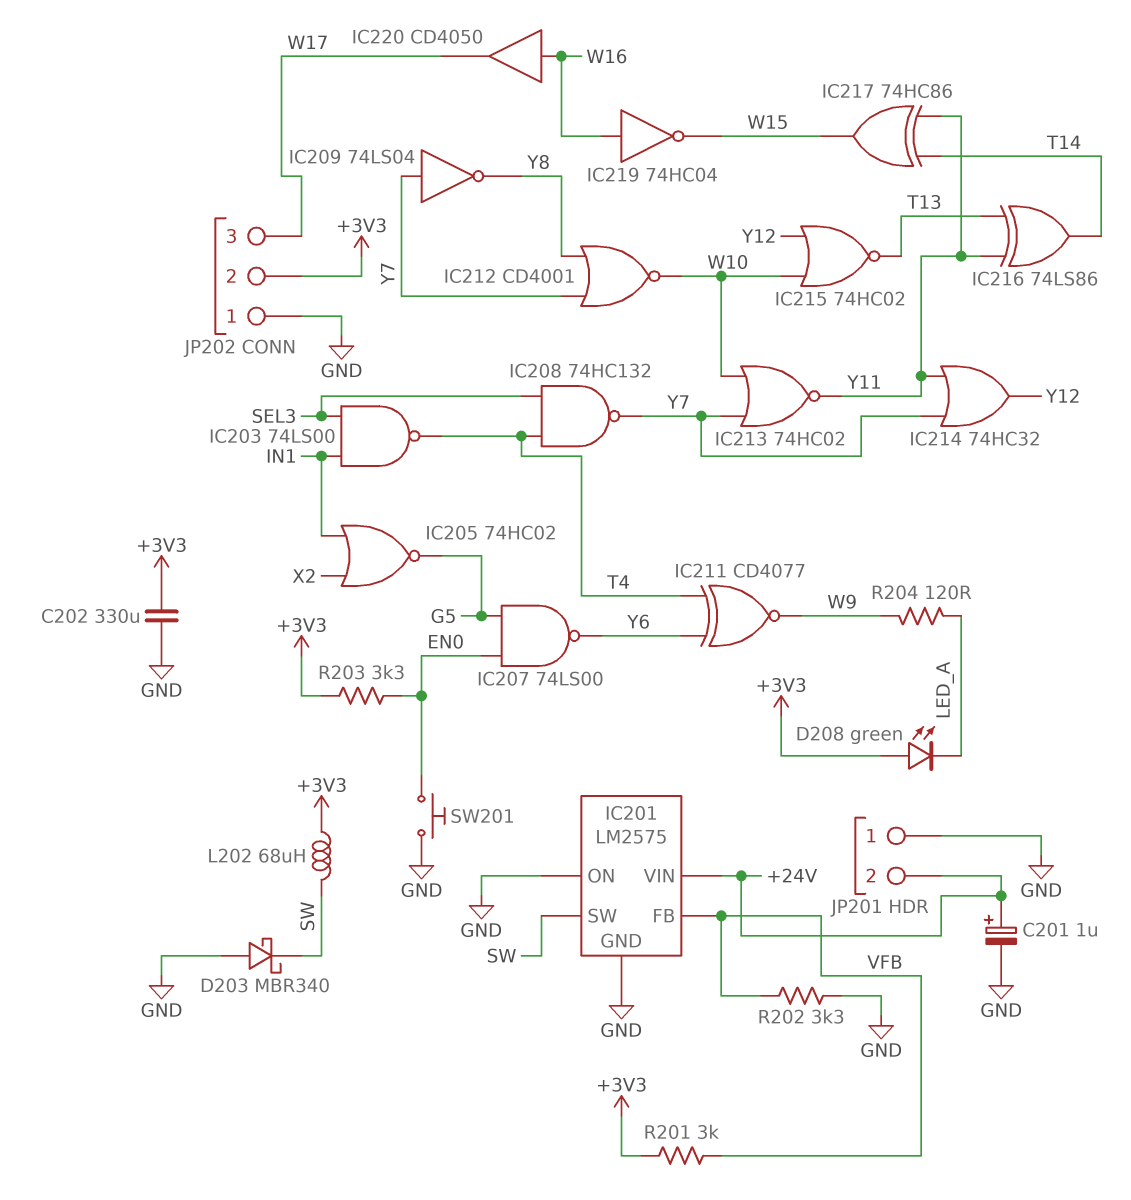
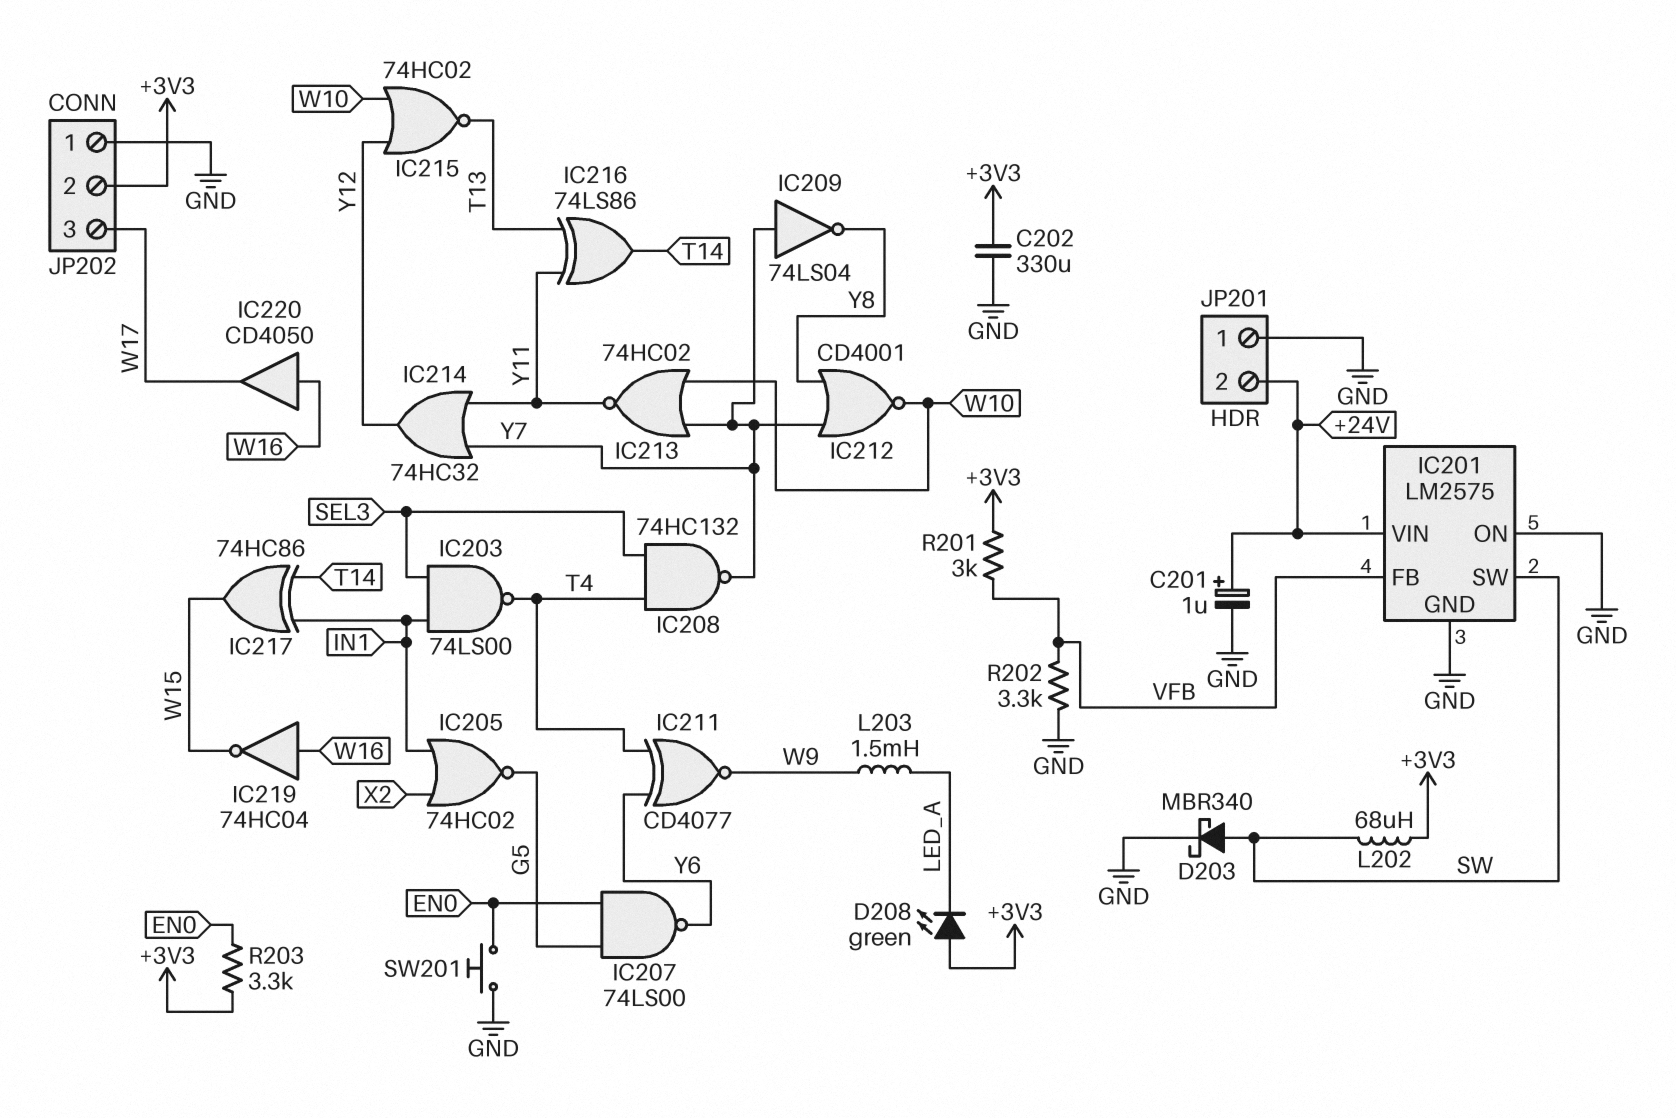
D203: schottky MBR340 (A GND, K SW) -> schottky MBR340 (A SW, K GND)
IC217: XOR 74HC86 (in T14, in Y11, out W15) -> XOR 74HC86 (in IN1, in T14, out W15)
L203: none -> 1.5mH (LED_A, W9)
R204: 120 (LED_A, W9) -> none

